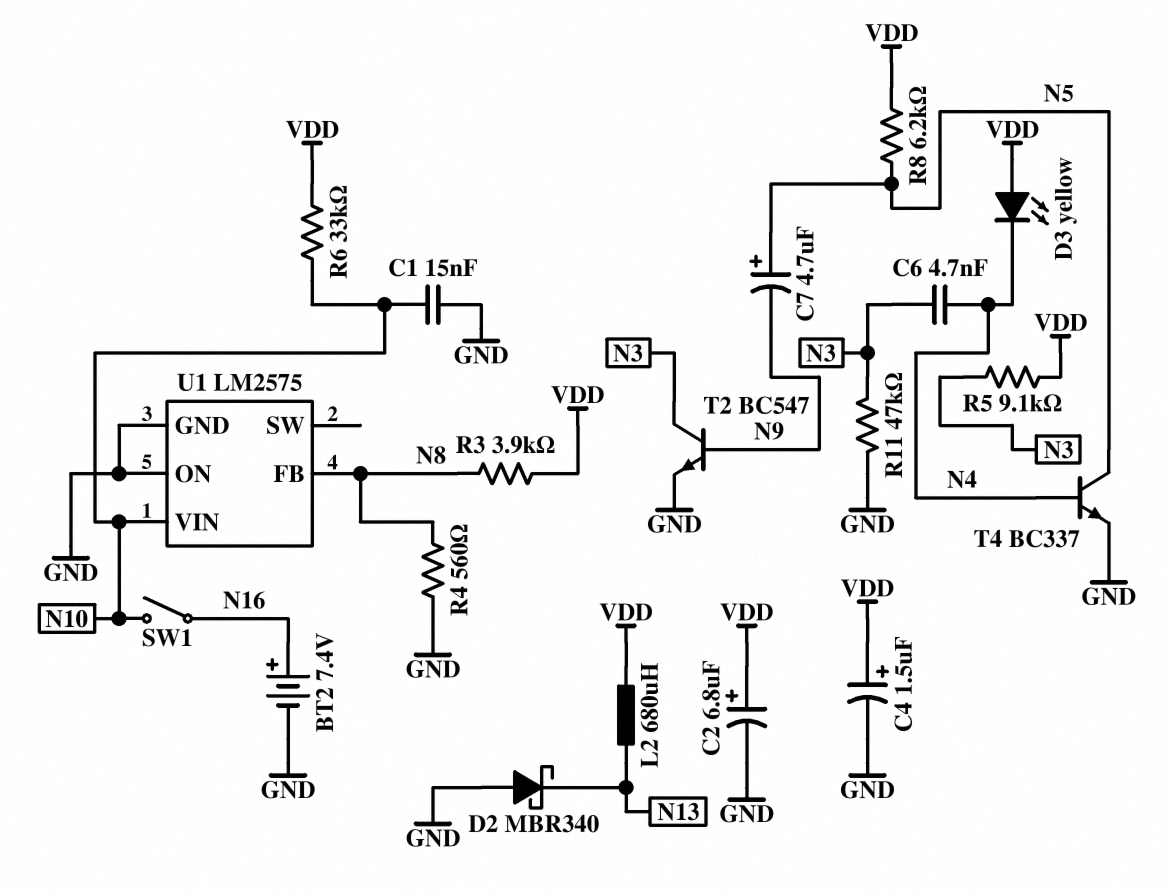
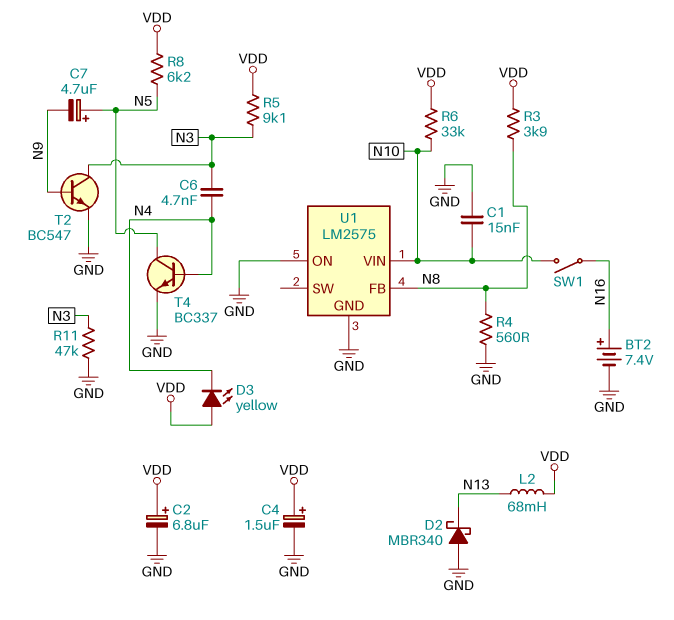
L2: 680uH (N13, VDD) -> 68mH (N13, VDD)

